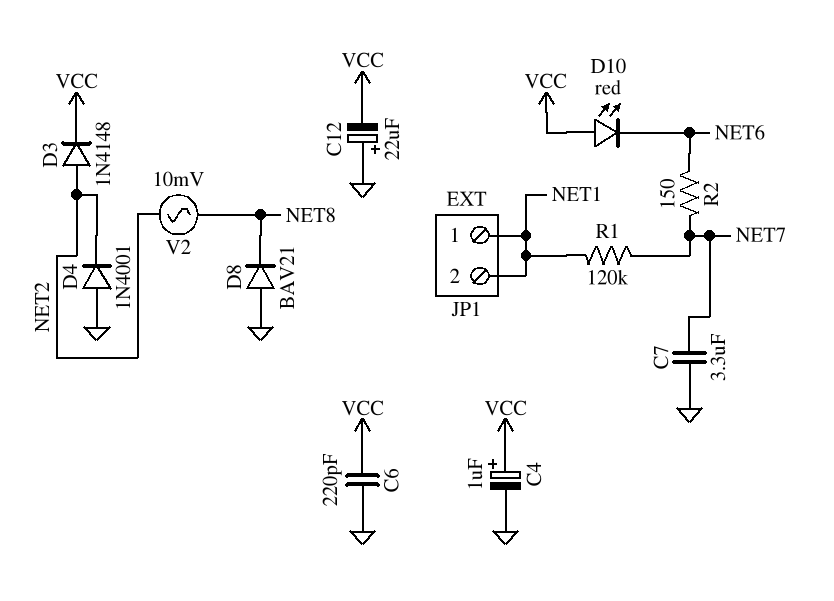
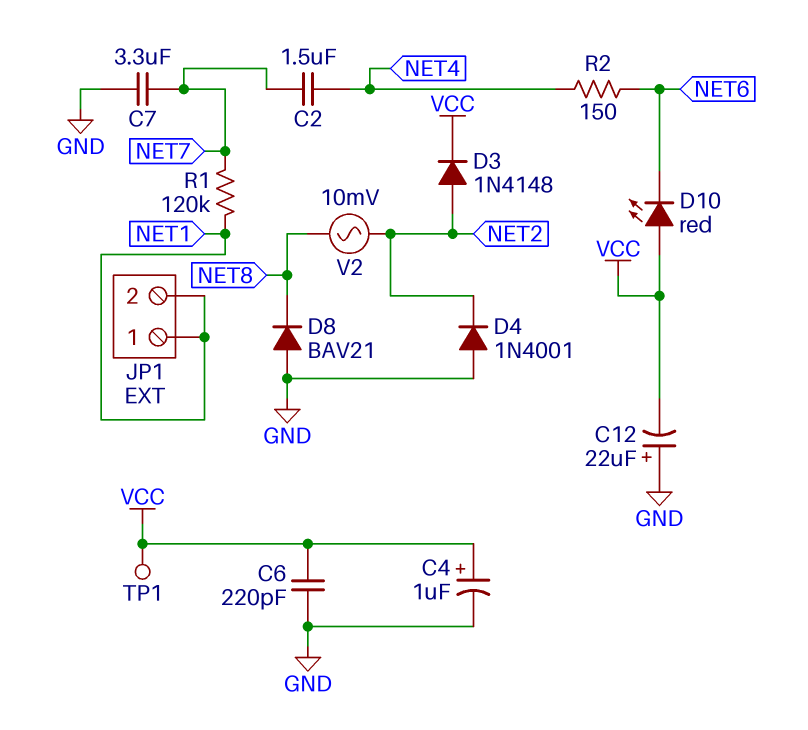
C2: none -> 1.5uF (NET4, NET7)
R2: 150 (NET6, NET7) -> 150 (NET4, NET6)
TP1: none -> test point (VCC)

